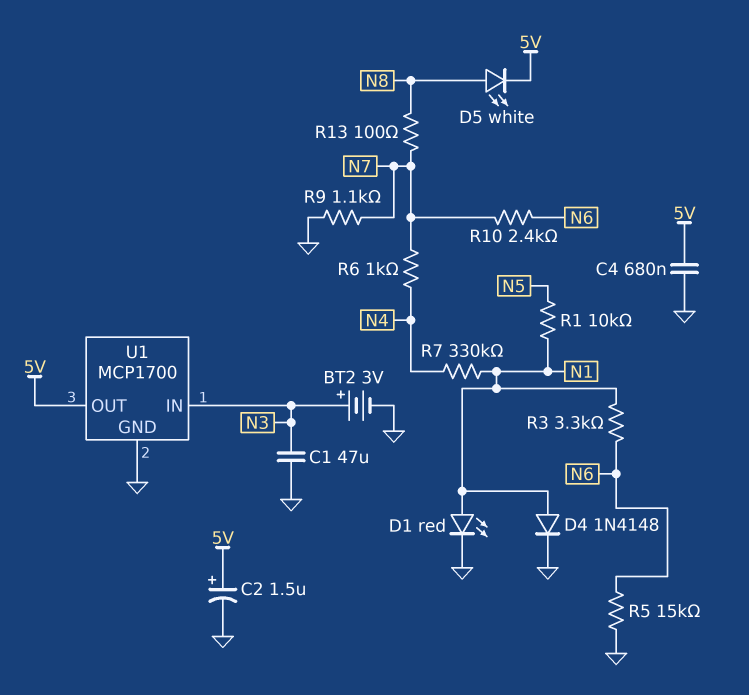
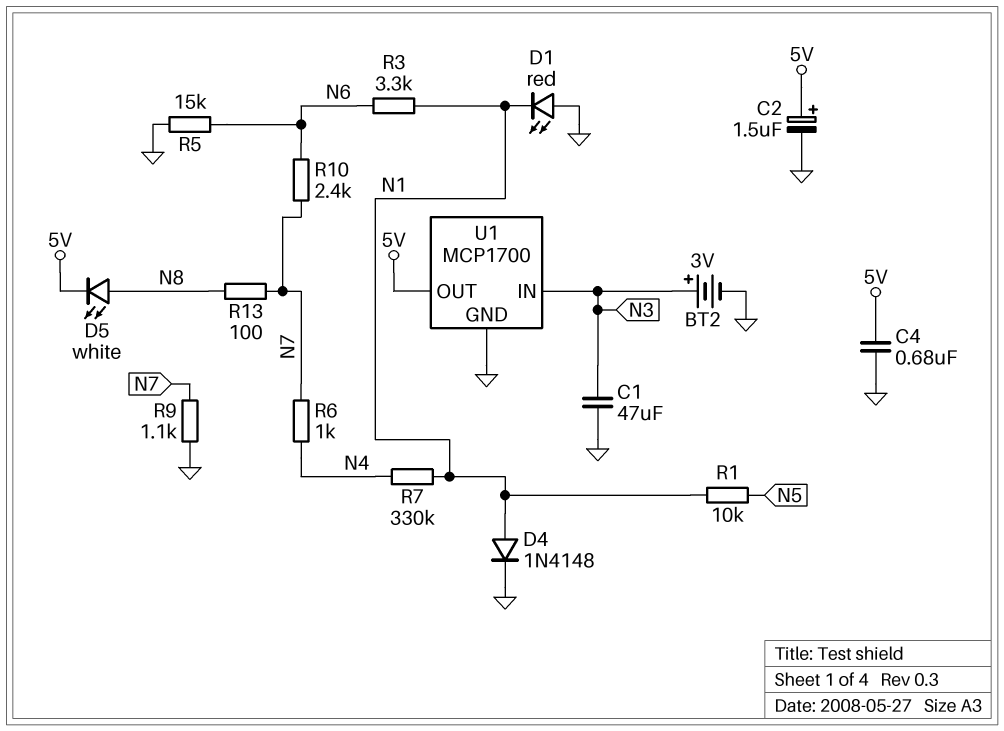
D1: LED red (A N1, K GND) -> LED red (A GND, K N1)

